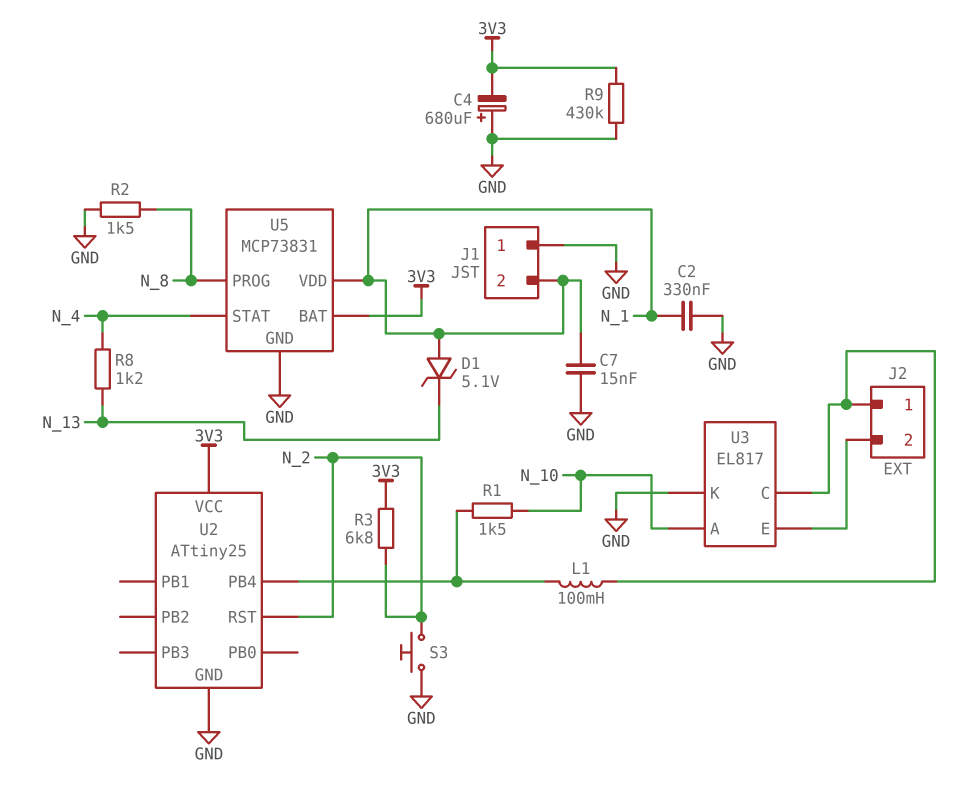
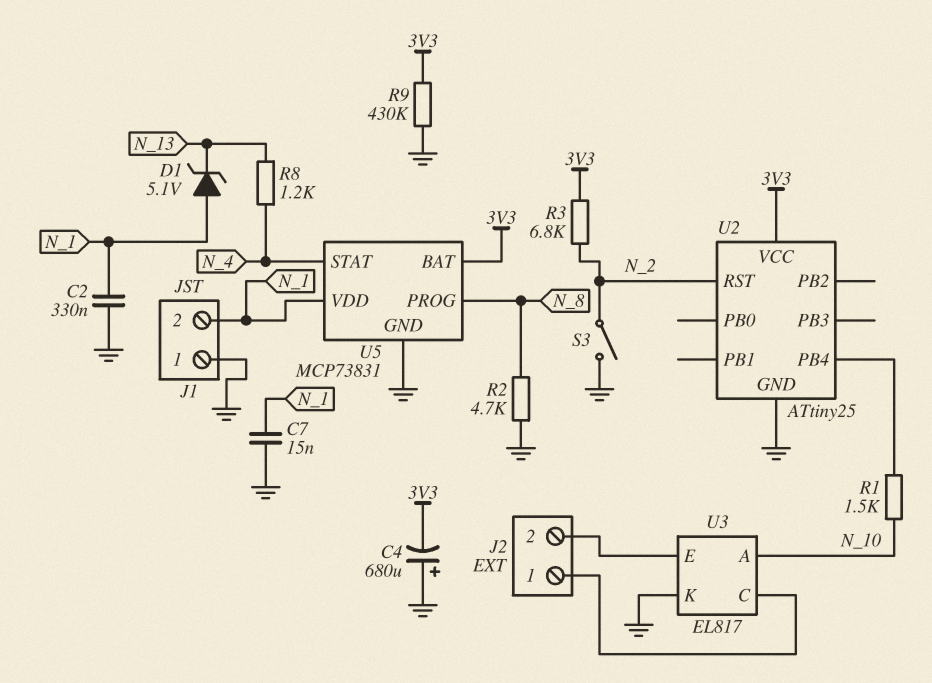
L1: 100mH (J2/1, U2/PB4) -> none
R2: 1.5k (GND, N_8) -> 4.7k (GND, N_8)
S3: button (GND, N_2) -> switch (GND, N_2)

